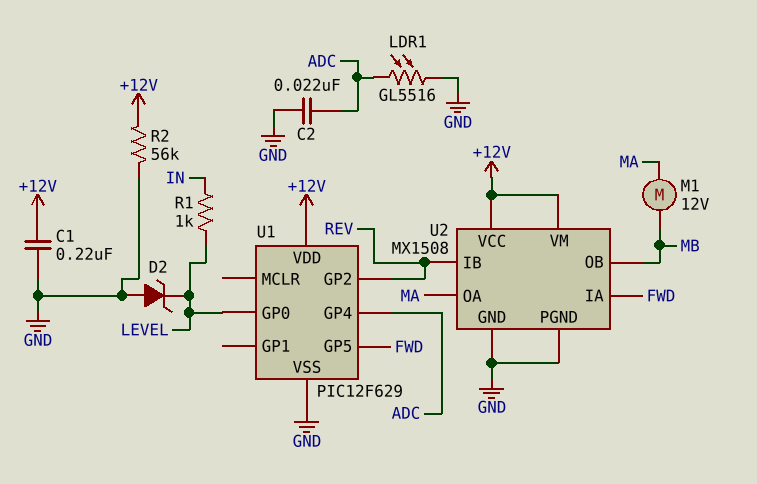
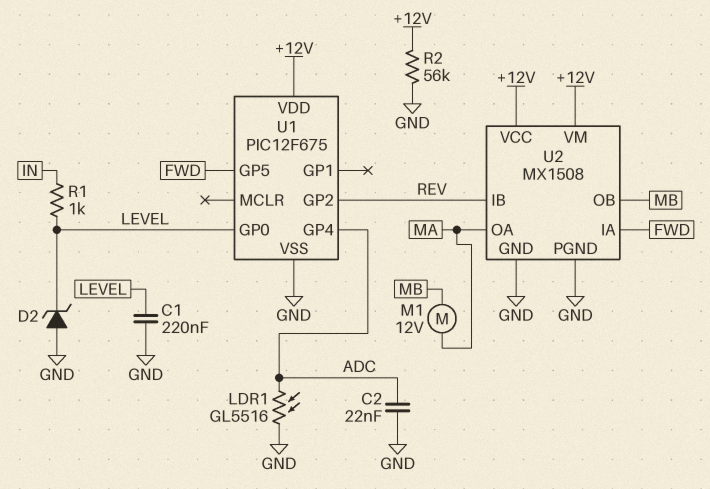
C1: 220nF (+12V, GND) -> 220nF (GND, LEVEL)
U1: PIC12F629 -> PIC12F675

